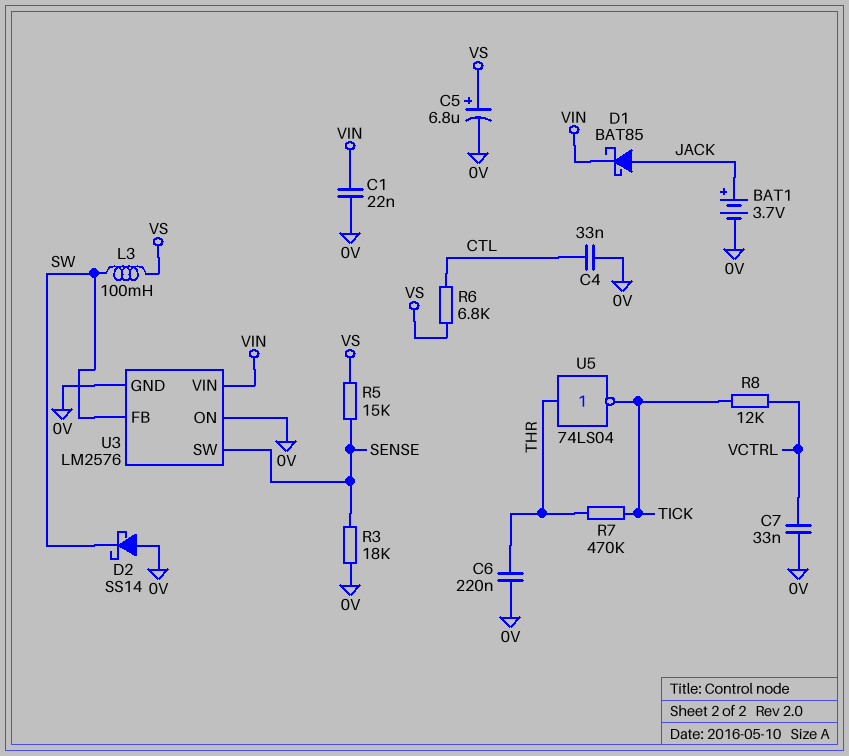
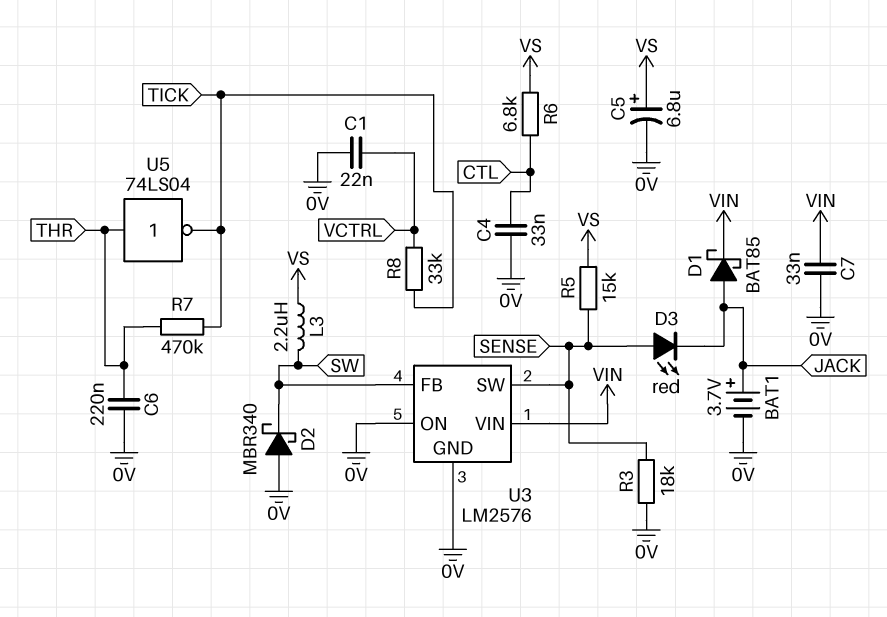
C1: 22nF (0V, VIN) -> 22nF (0V, VCTRL)
C7: 33nF (0V, VCTRL) -> 33nF (0V, VIN)
D2: schottky SS14 (A 0V, K SW) -> schottky MBR340 (A 0V, K SW)
D3: none -> LED red (A SENSE, K JACK)
L3: 100mH (SW, VS) -> 2.2uH (SW, VS)
R8: 12k (TICK, VCTRL) -> 33k (TICK, VCTRL)

